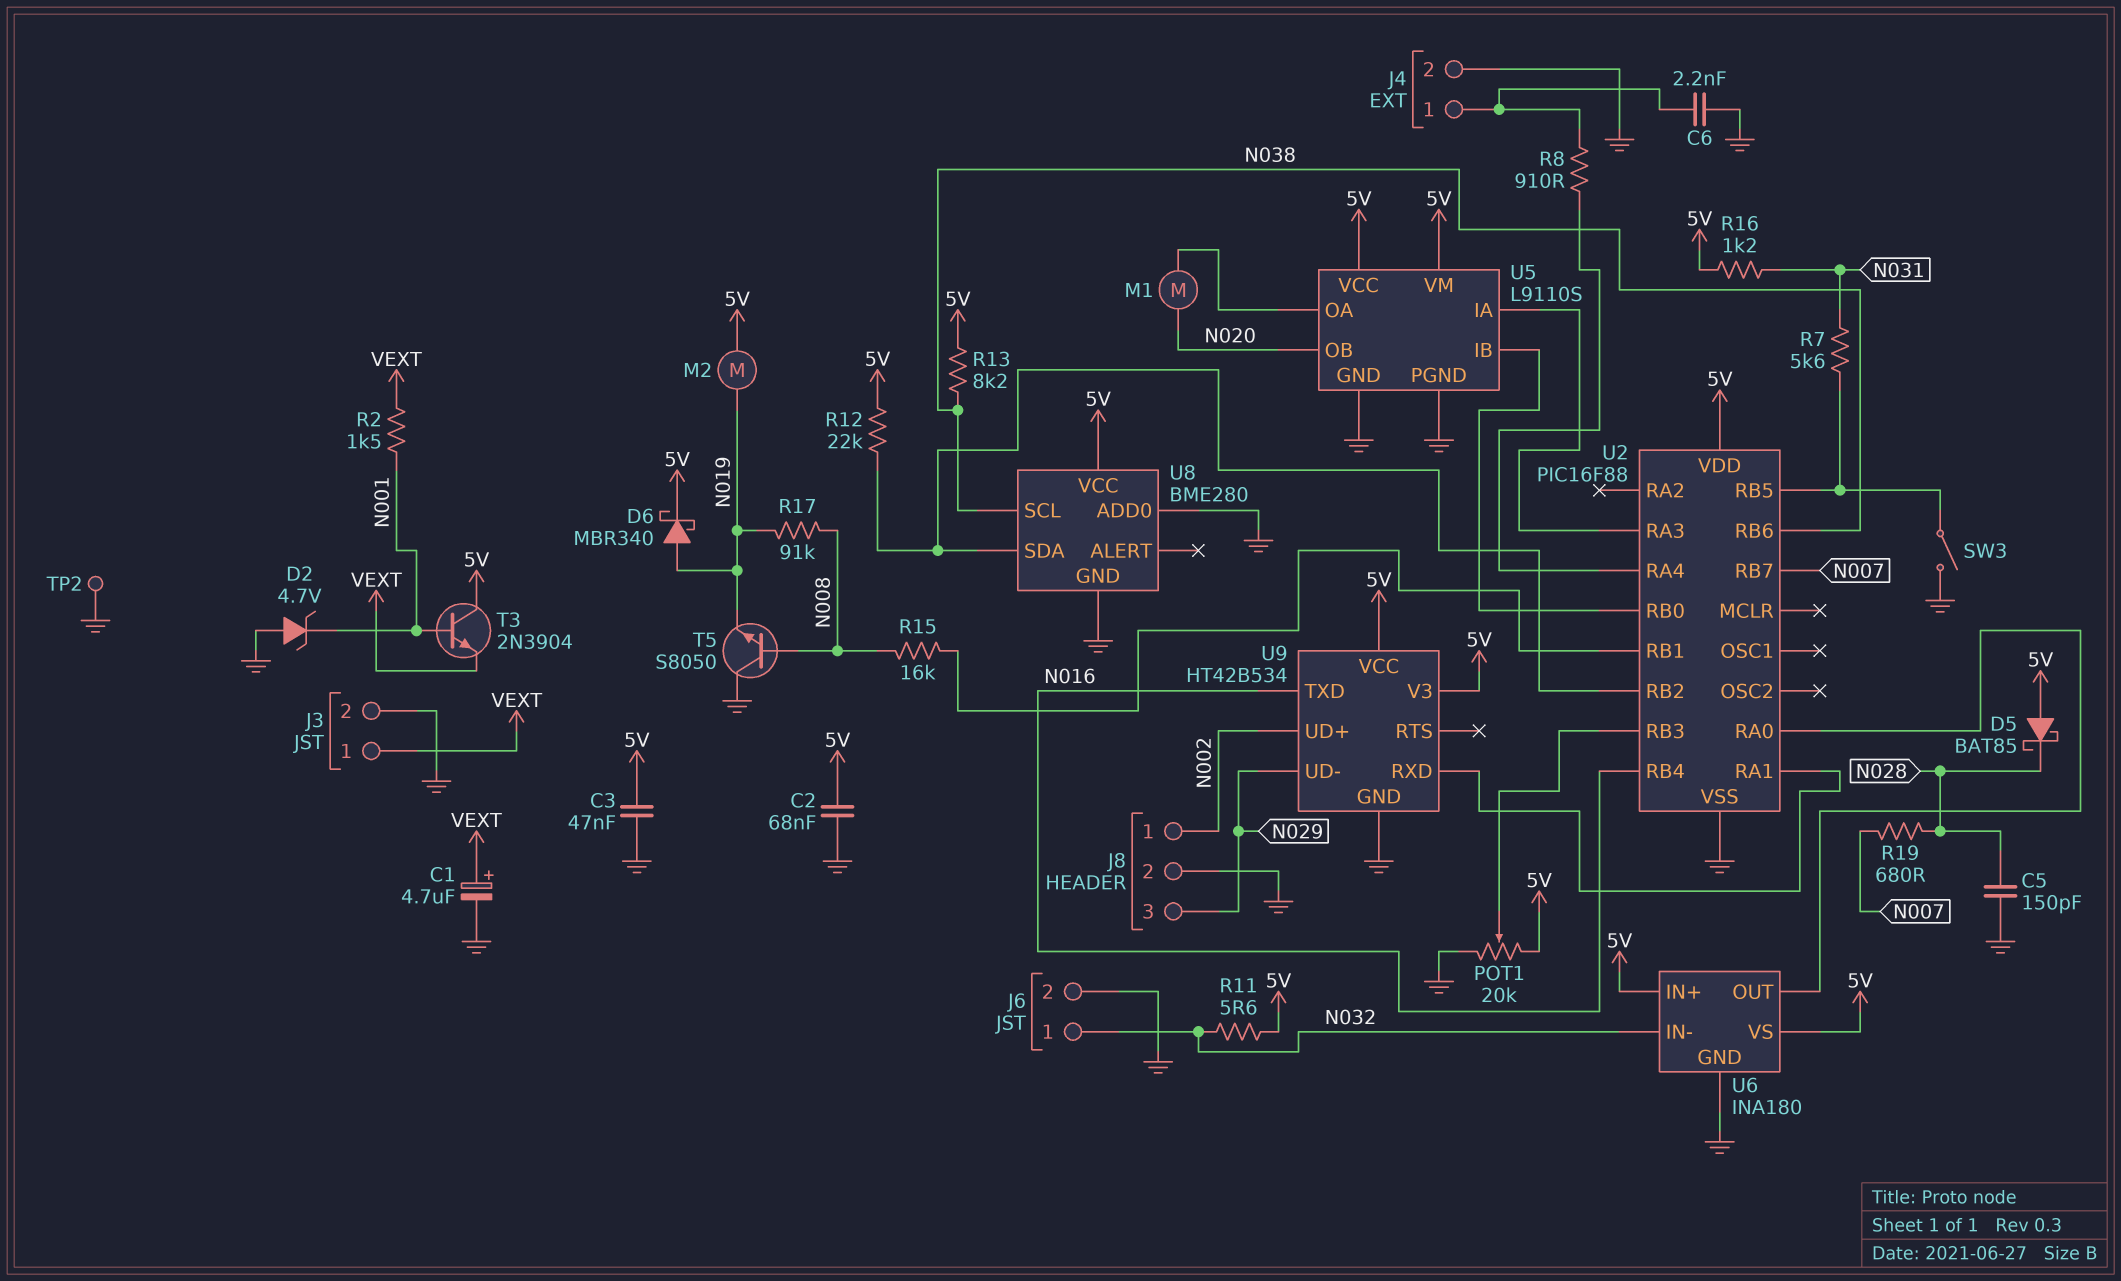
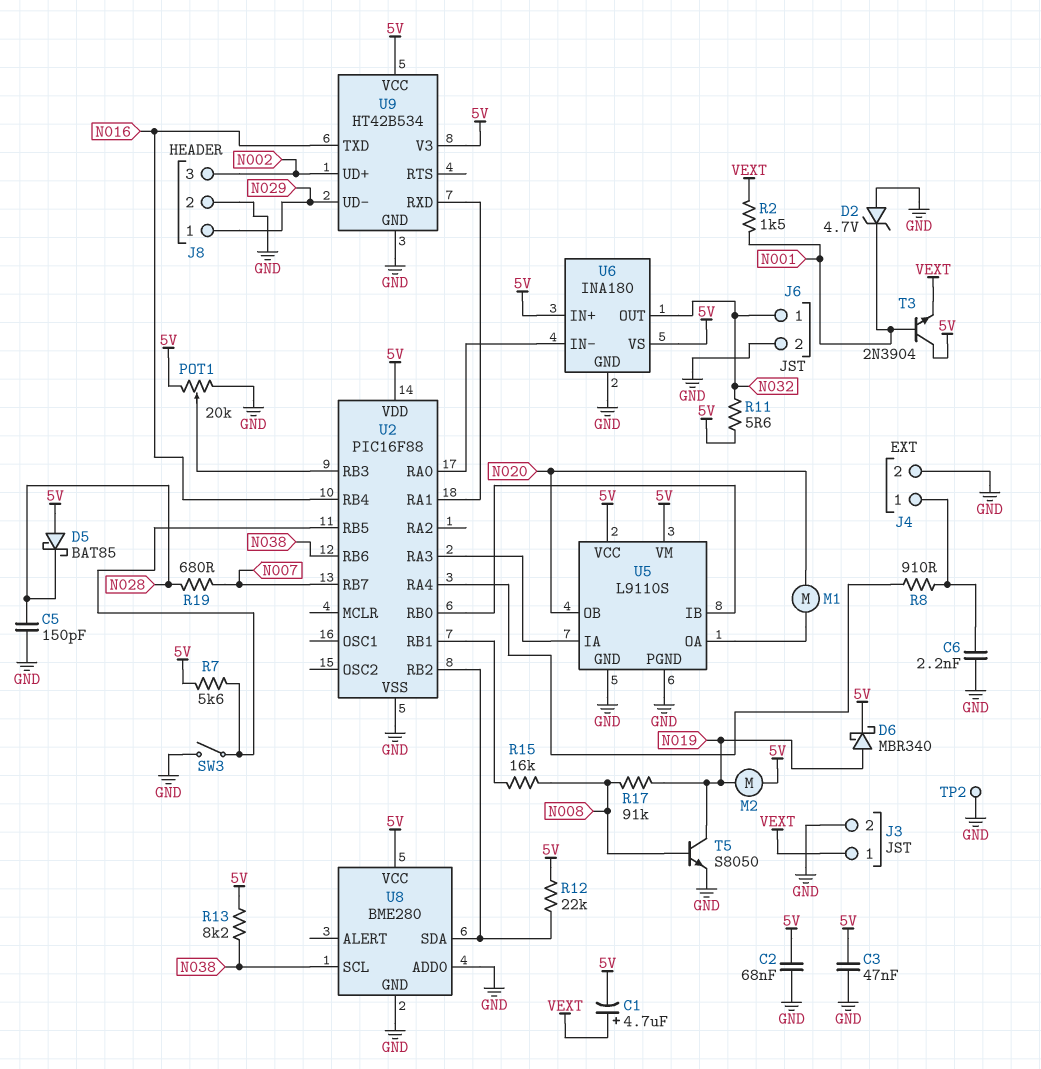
C1: 4.7uF (plus VEXT, minus GND) -> 4.7uF (plus VEXT, minus 5V)
J8 pin 1: N002 -> N029
J8 pin 3: N029 -> N002
R7: 5.6k (N031, U2/RB5) -> 5.6k (5V, U2/RB5)
R16: 1.2k (5V, N031) -> none
T5: NPN S8050 (B N008, C GND, E N019) -> NPN S8050 (B N008, C N019, E GND)
U6 pin IN-: N032 -> U2/RA0
U6 pin OUT: U2/RA0 -> N032

